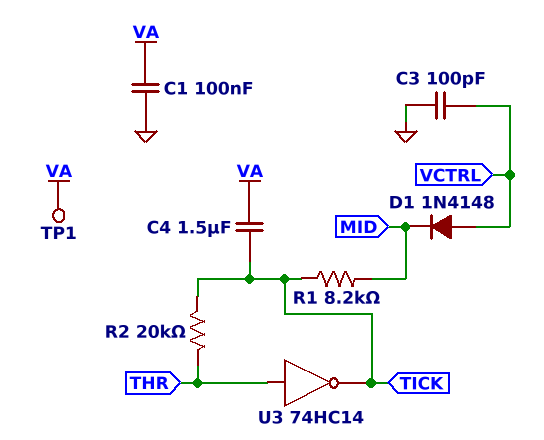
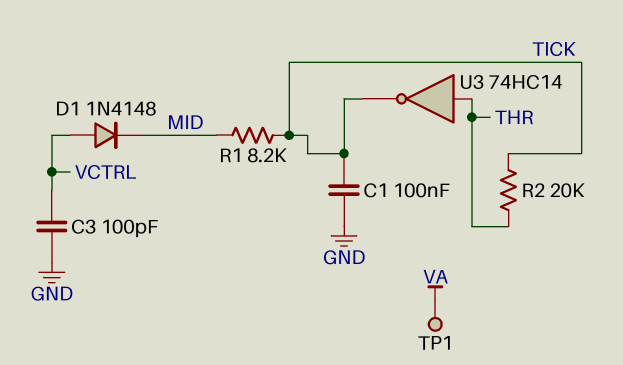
C1: 100nF (GND, VA) -> 100nF (GND, TICK)
C4: 1.5uF (TICK, VA) -> none

